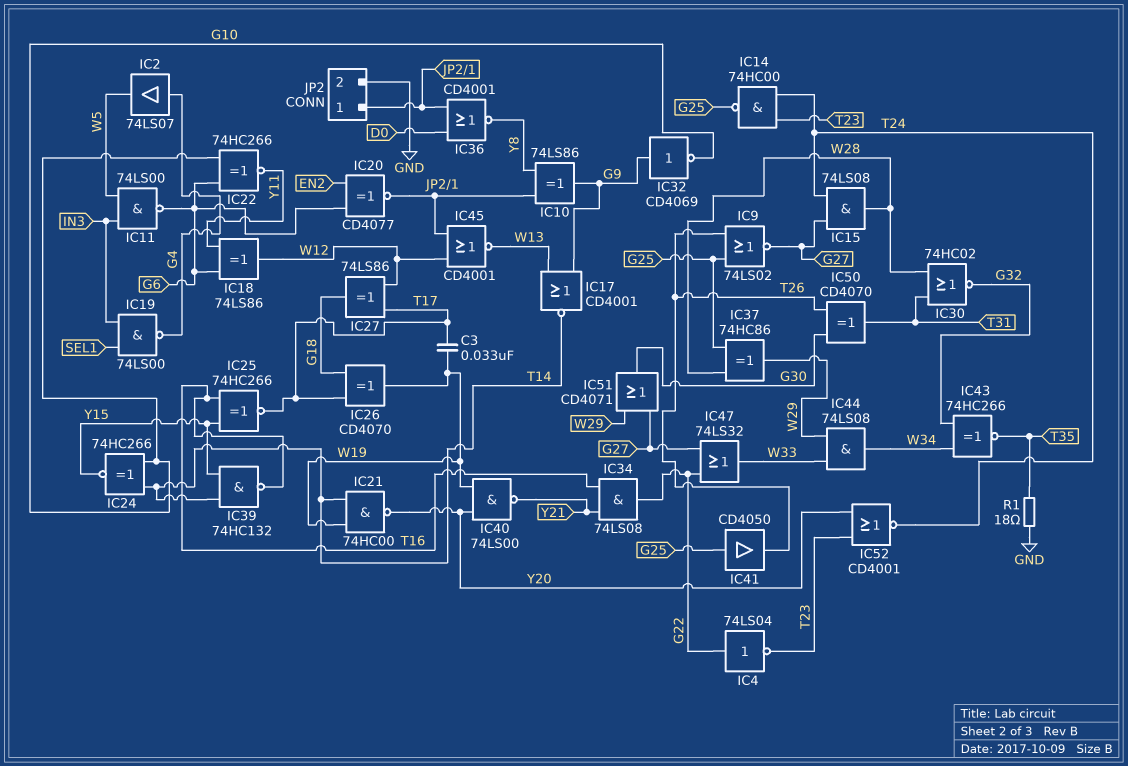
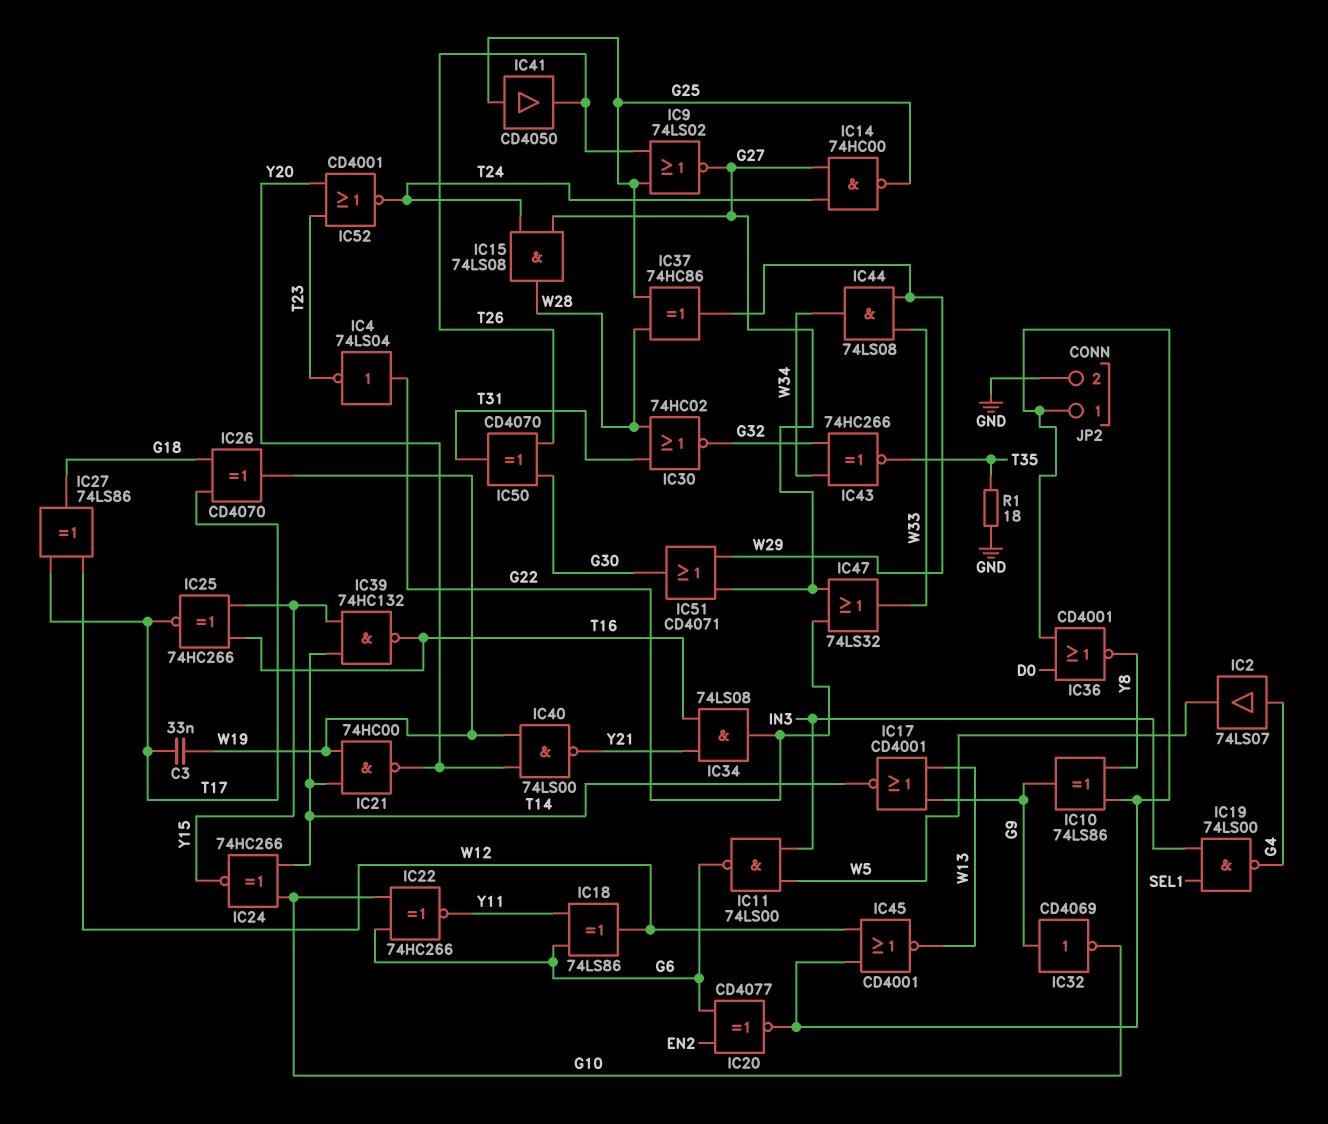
IC14: NAND 74HC00 (in T23, in T24, out G25) -> NAND 74HC00 (in G27, in T24, out G25)

